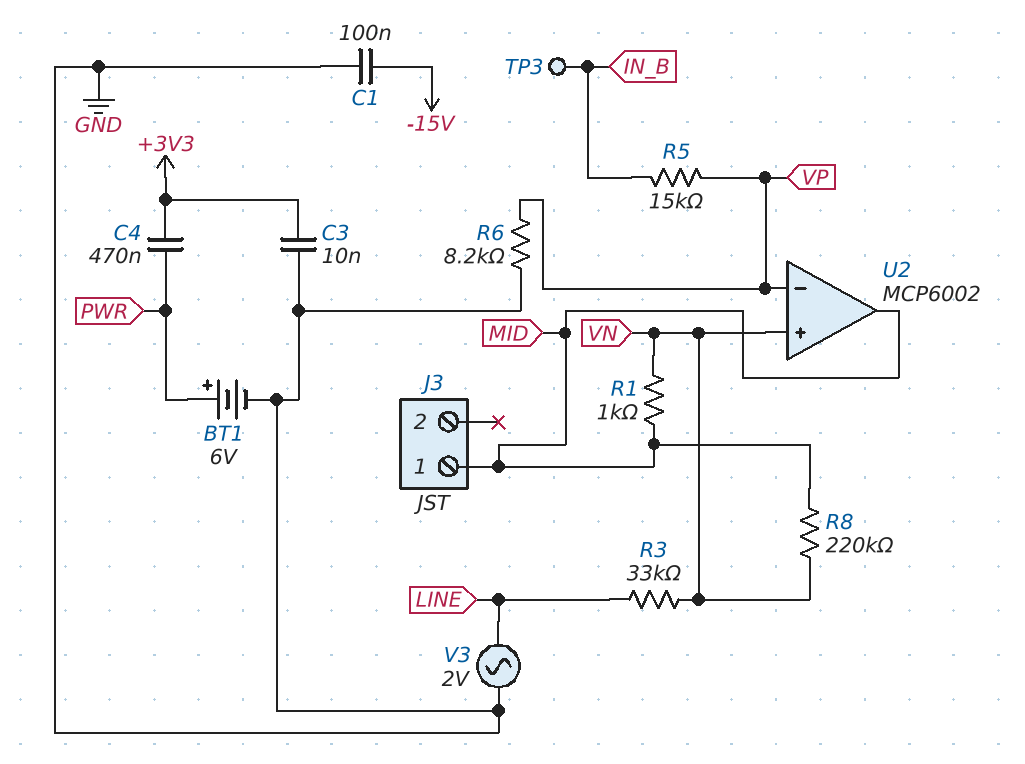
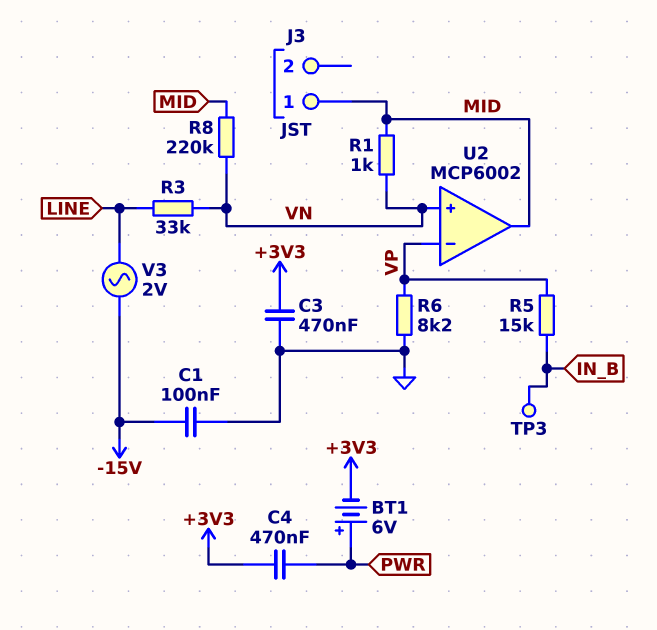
BT1: 6V (plus PWR, minus GND) -> 6V (plus PWR, minus +3V3)
C3: 10nF (+3V3, GND) -> 470nF (+3V3, GND)
V3: AC 2V (GND, LINE) -> AC 2V (-15V, LINE)

